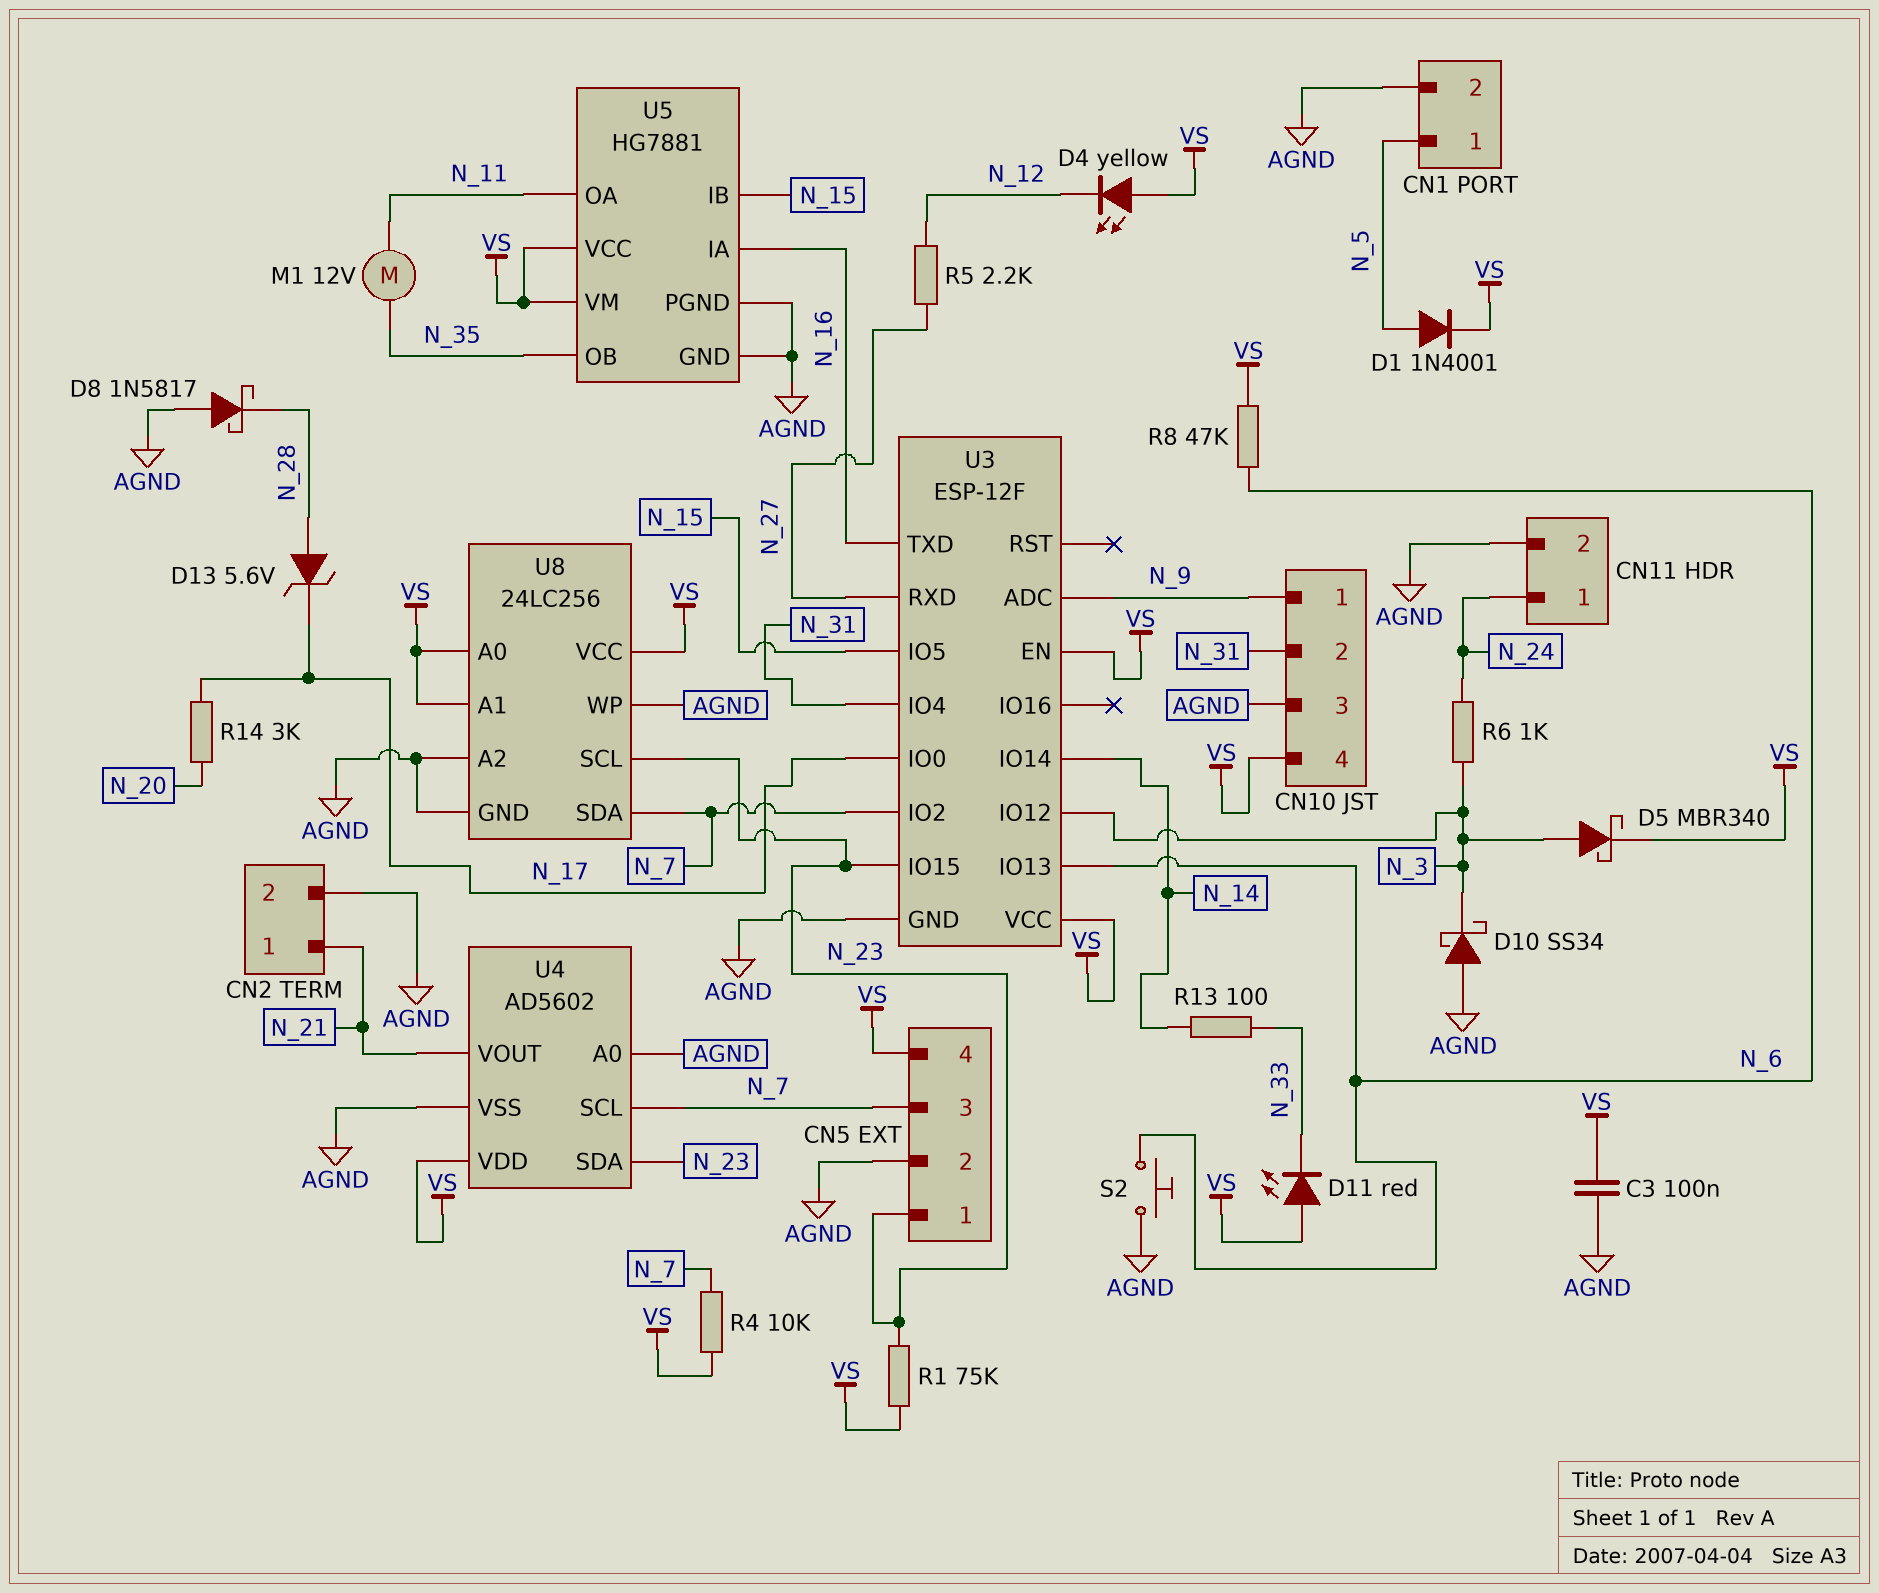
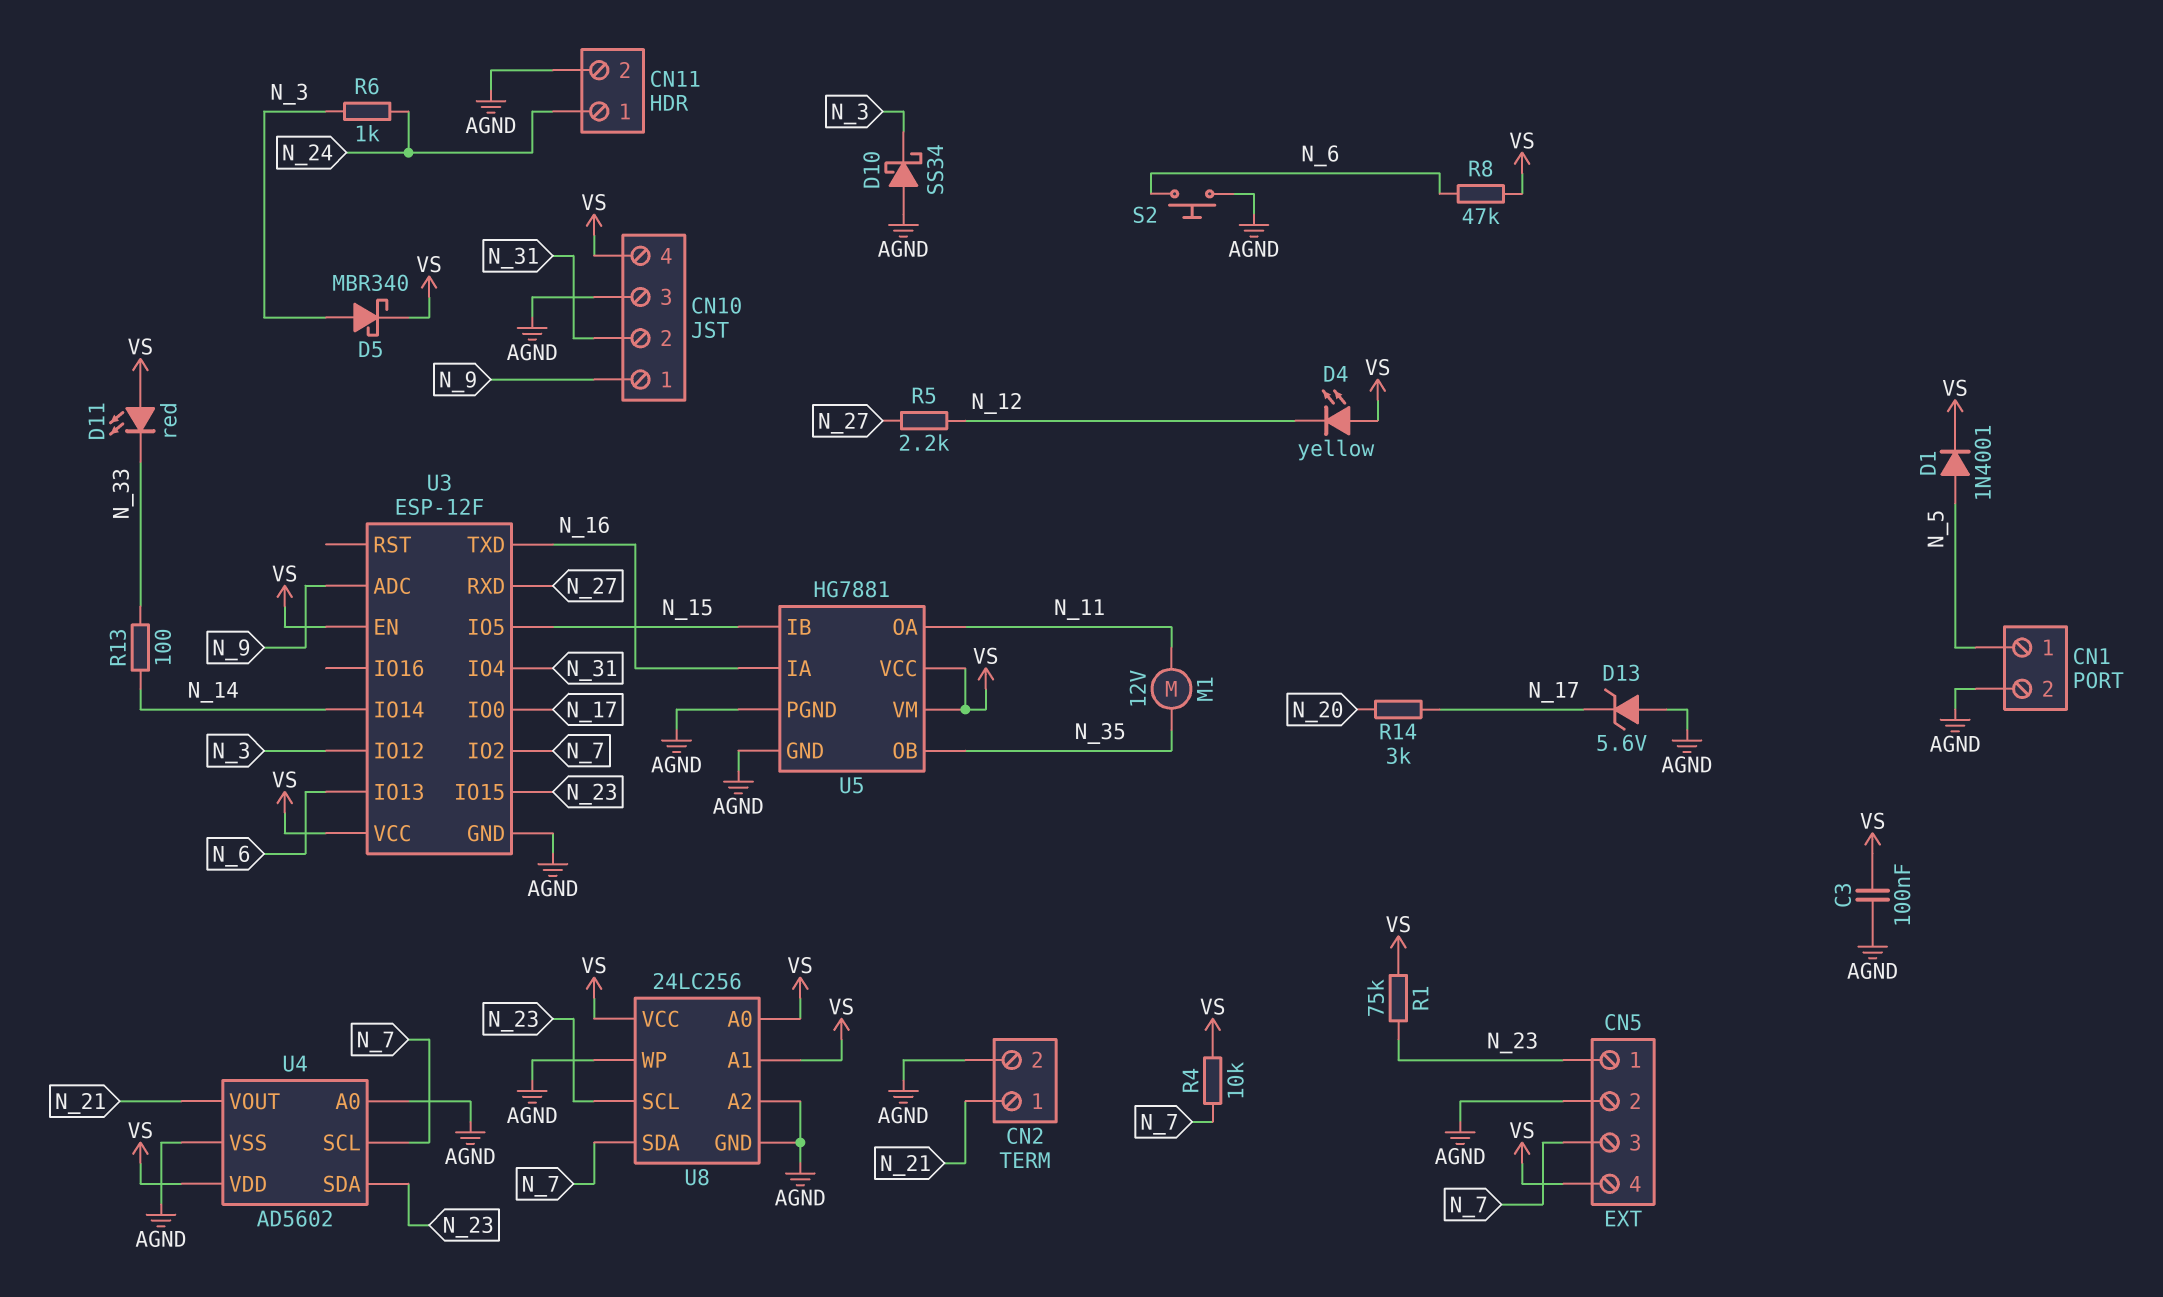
D8: schottky 1N5817 (A AGND, K N_28) -> none
D13: zener 5.6V (A N_28, K N_17) -> zener 5.6V (A AGND, K N_17)

